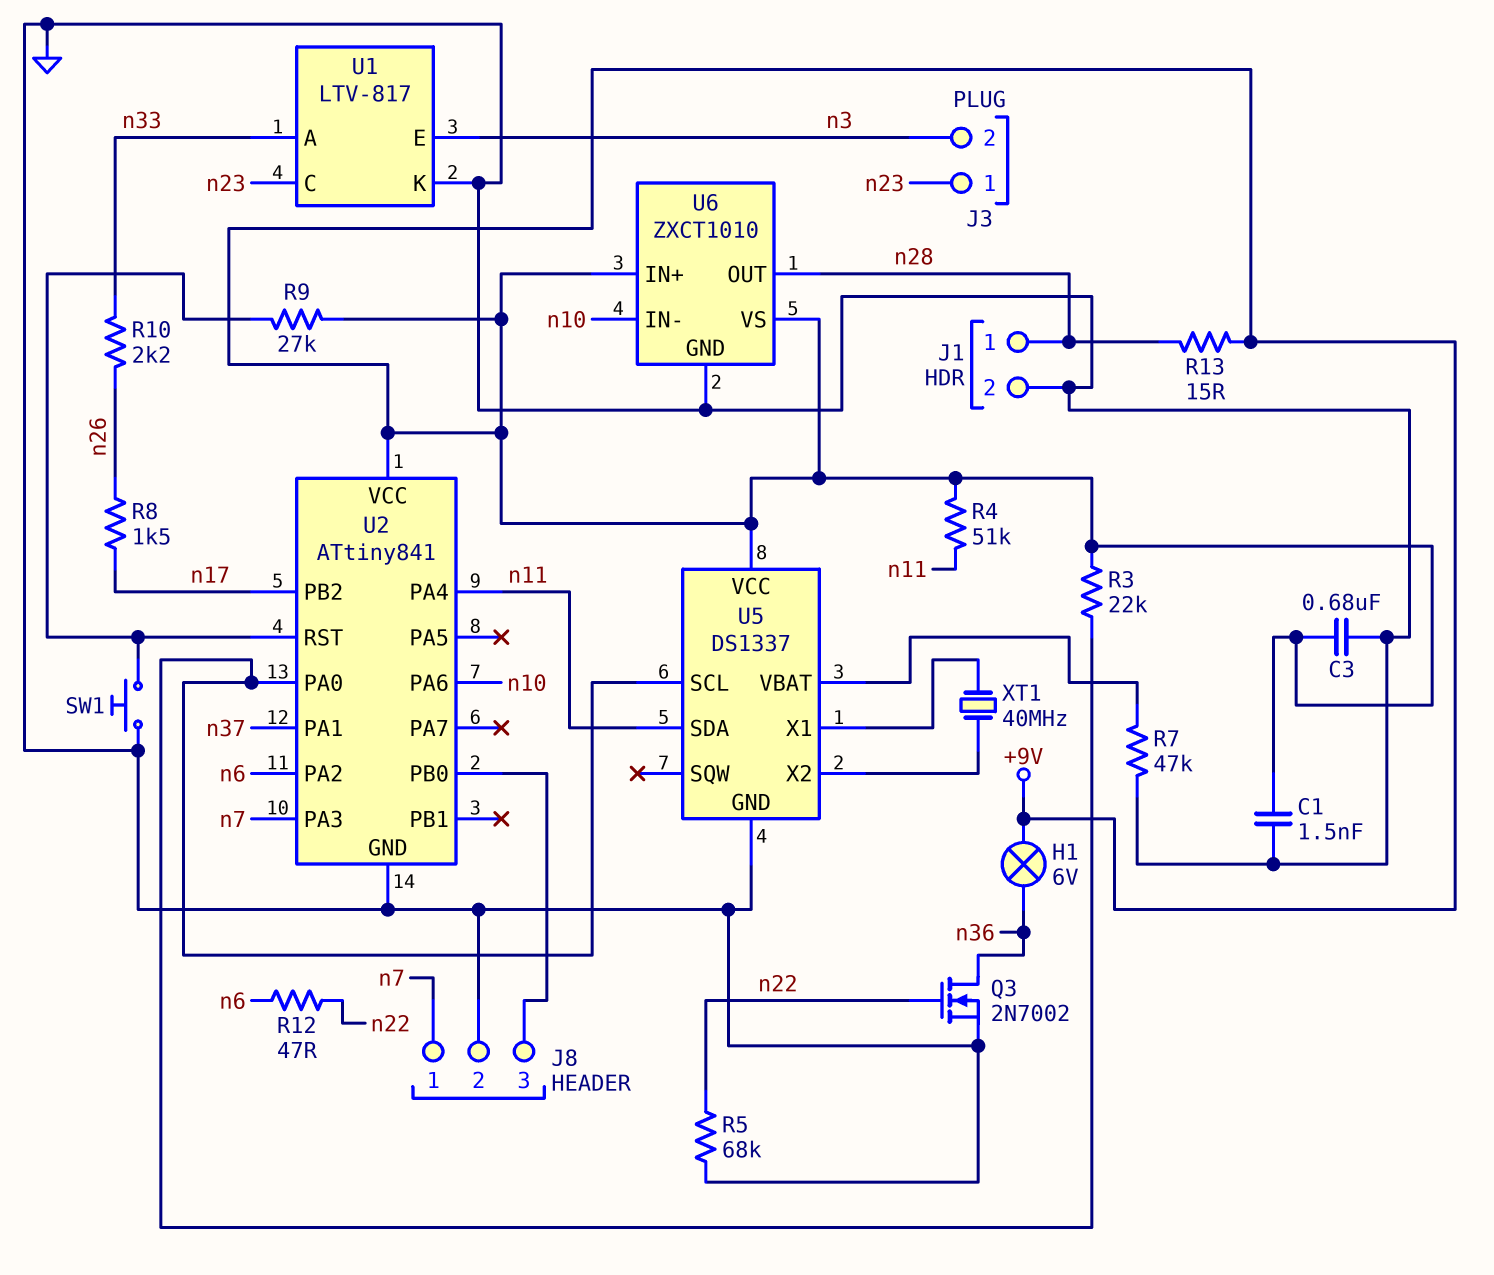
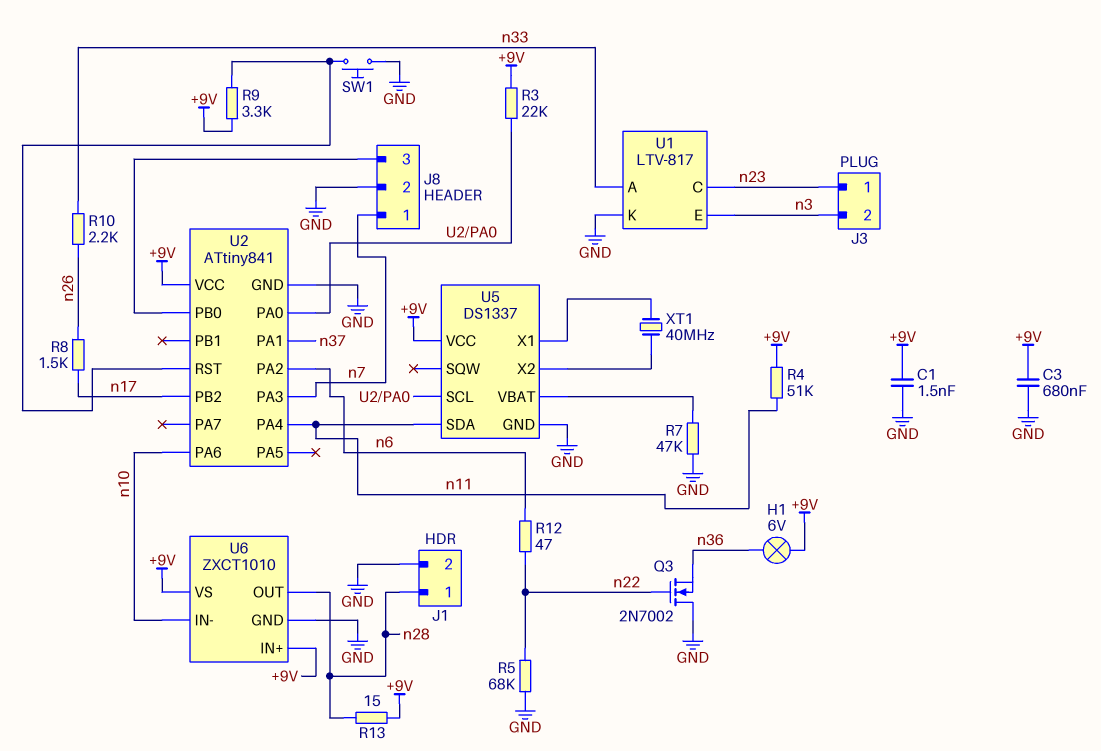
Q3: NMOS 2N7002 (G n22, D n36, S GND) -> NMOS 2N7002 (G n22, D GND, S n36)
R9: 27k (+9V, U2/RST) -> 3.3k (+9V, U2/RST)

